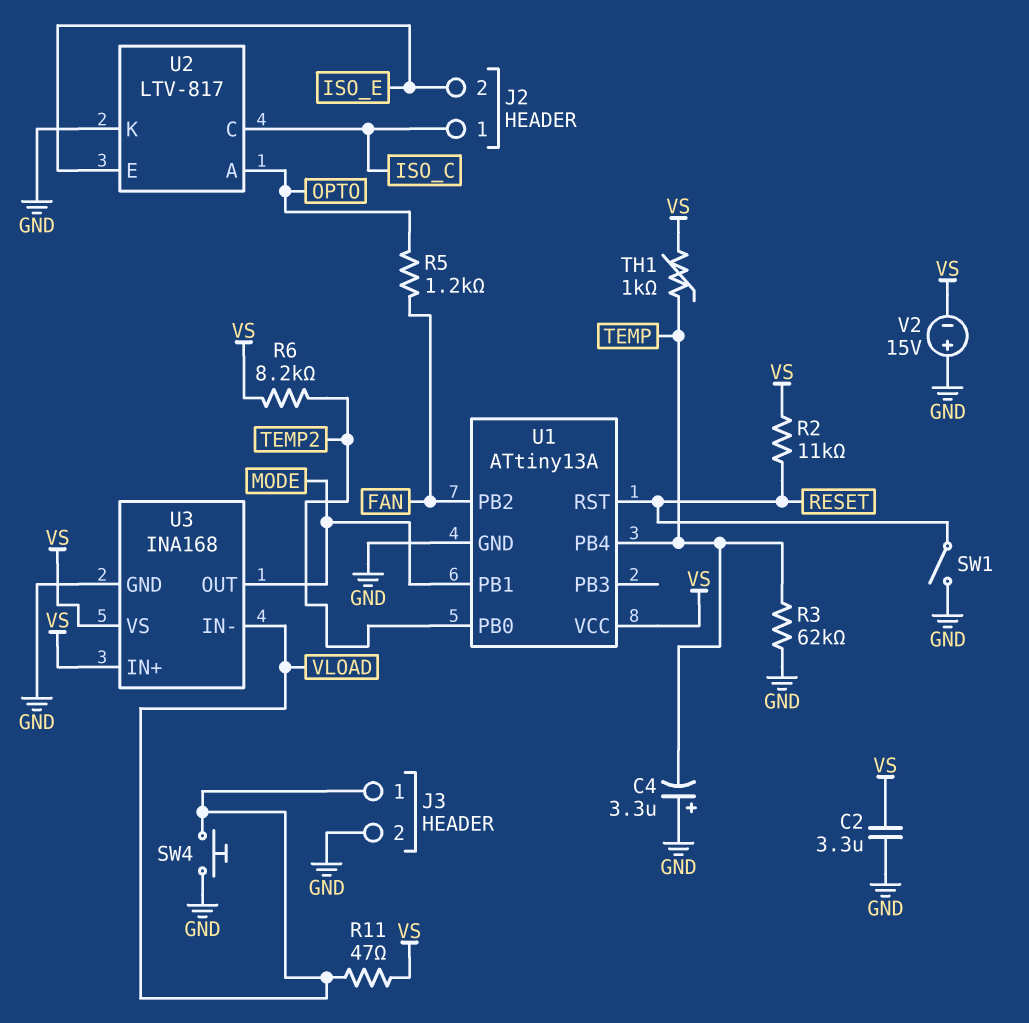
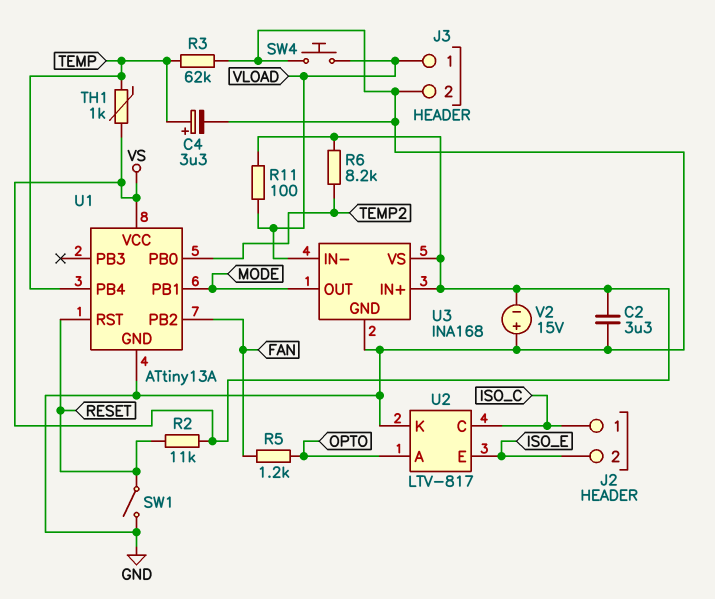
C4: 3.3uF (plus GND, minus TEMP) -> 3.3uF (plus TEMP, minus GND)
R11: 47 (VLOAD, VS) -> 100 (VLOAD, VS)

